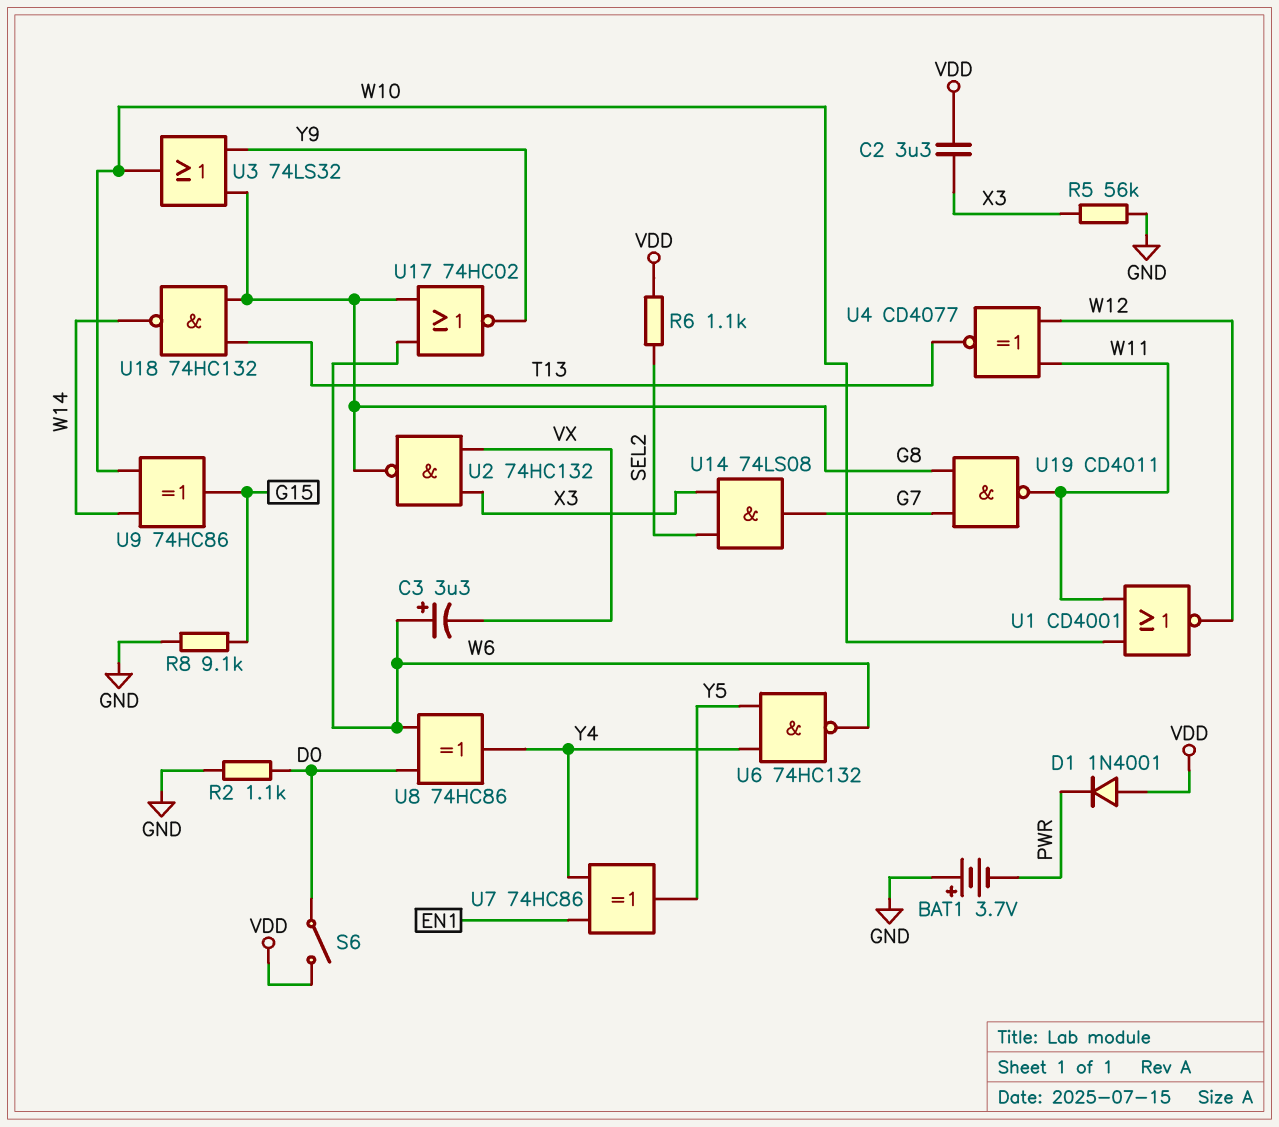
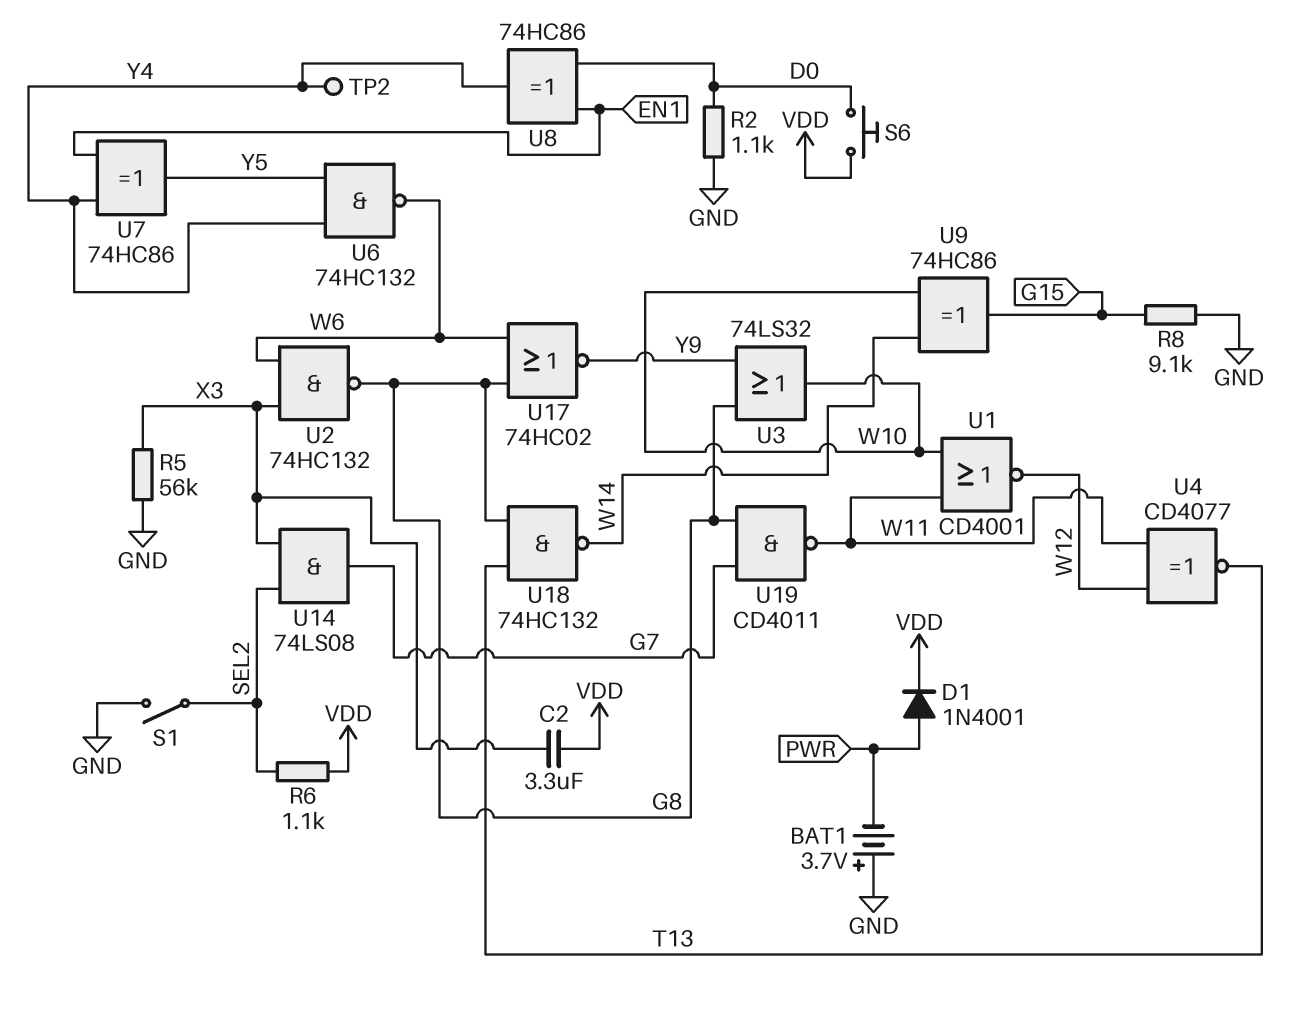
C3: 3.3uF (plus W6, minus VX) -> none
D1: diode 1N4001 (A VDD, K PWR) -> diode 1N4001 (A PWR, K VDD)
S1: none -> switch (GND, SEL2)
S6: switch (D0, VDD) -> button (D0, VDD)
TP2: none -> test point (Y4)
U2: NAND 74HC132 (in VX, in X3, out G8) -> NAND 74HC132 (in W6, in X3, out G8)
U8: XOR 74HC86 (in D0, in W6, out Y4) -> XOR 74HC86 (in D0, in EN1, out Y4)

